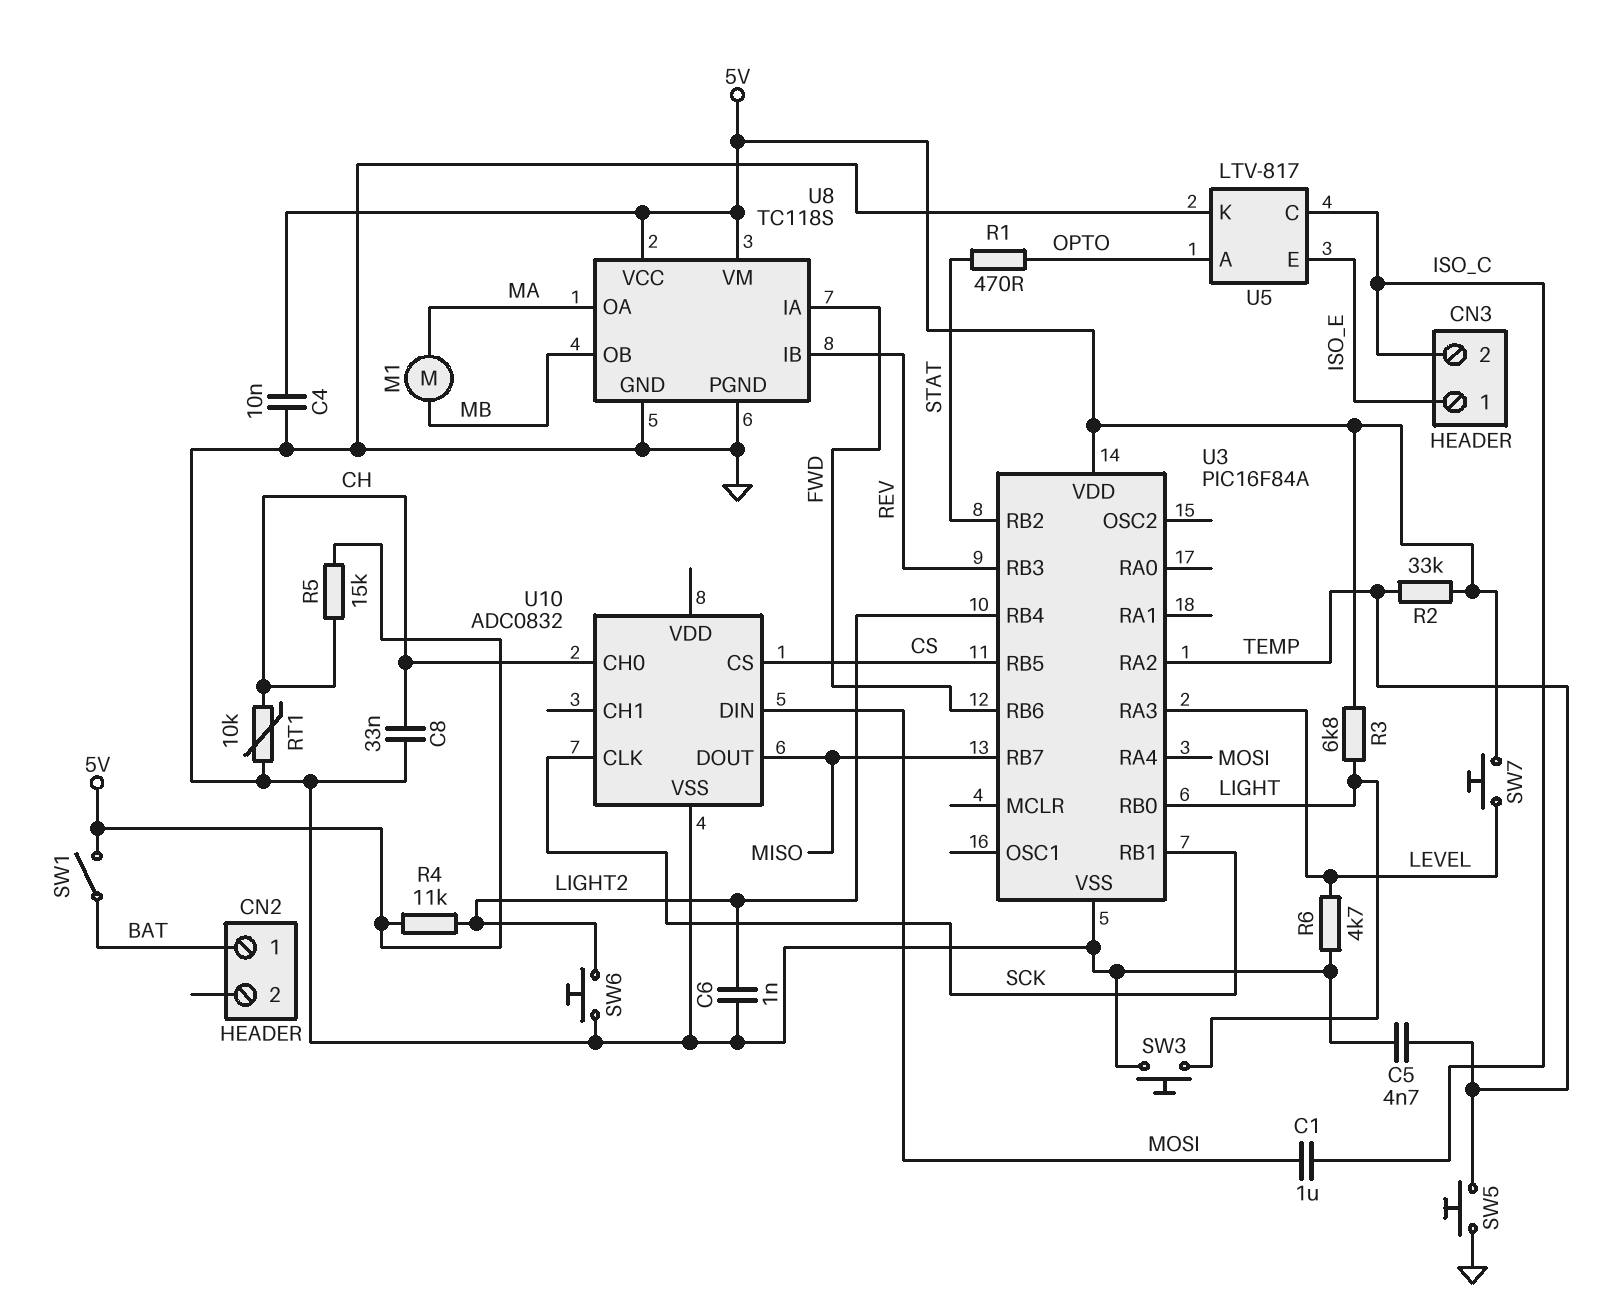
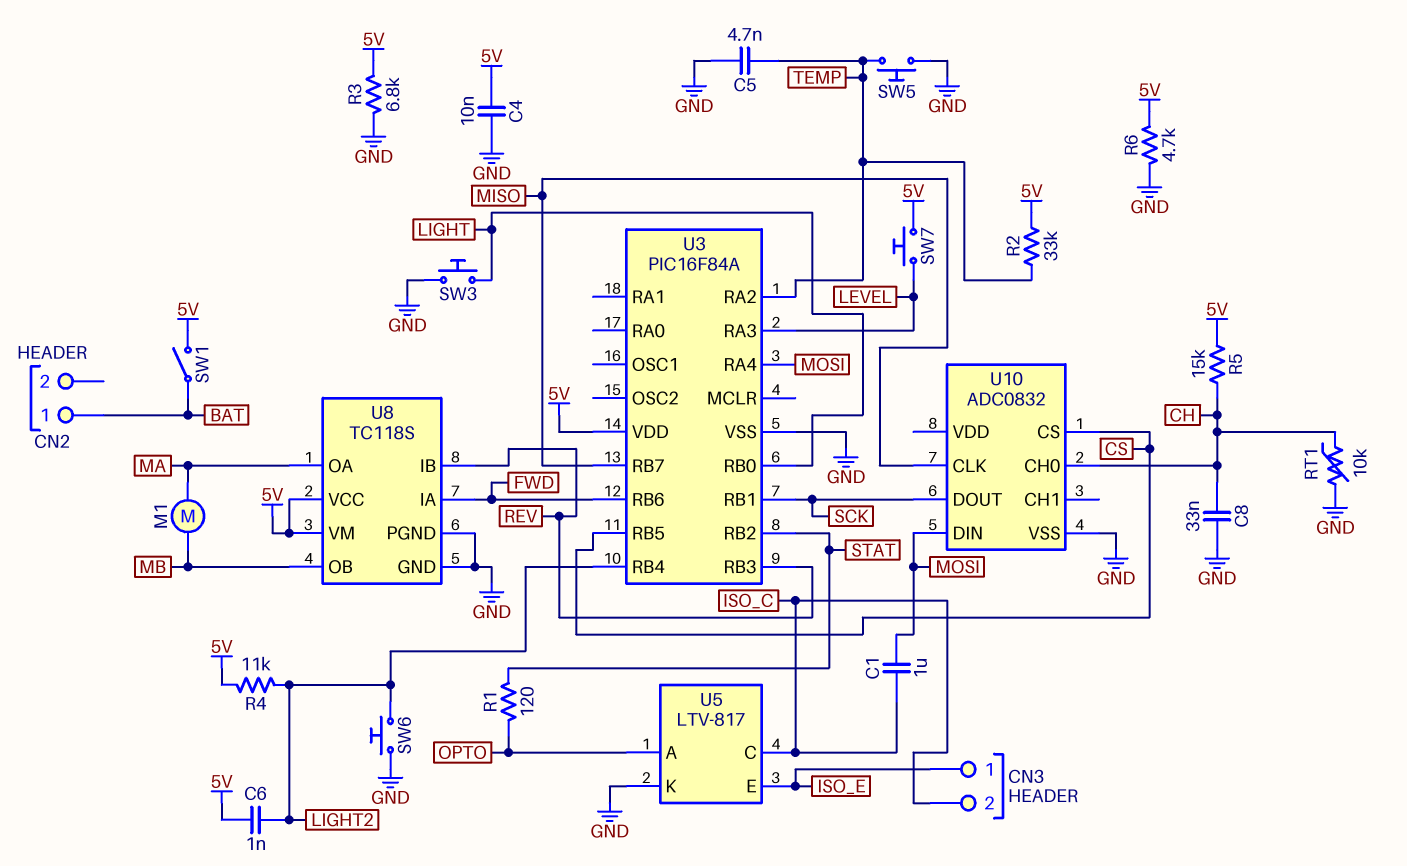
C6: 1nF (GND, LIGHT2) -> 1nF (5V, LIGHT2)
R1: 470 (OPTO, STAT) -> 120 (OPTO, STAT)
R3: 6.8k (5V, LIGHT) -> 6.8k (5V, GND)
R6: 4.7k (GND, LEVEL) -> 4.7k (5V, GND)
U10 pin CLK: SCK -> MISO
U10 pin DOUT: MISO -> SCK

